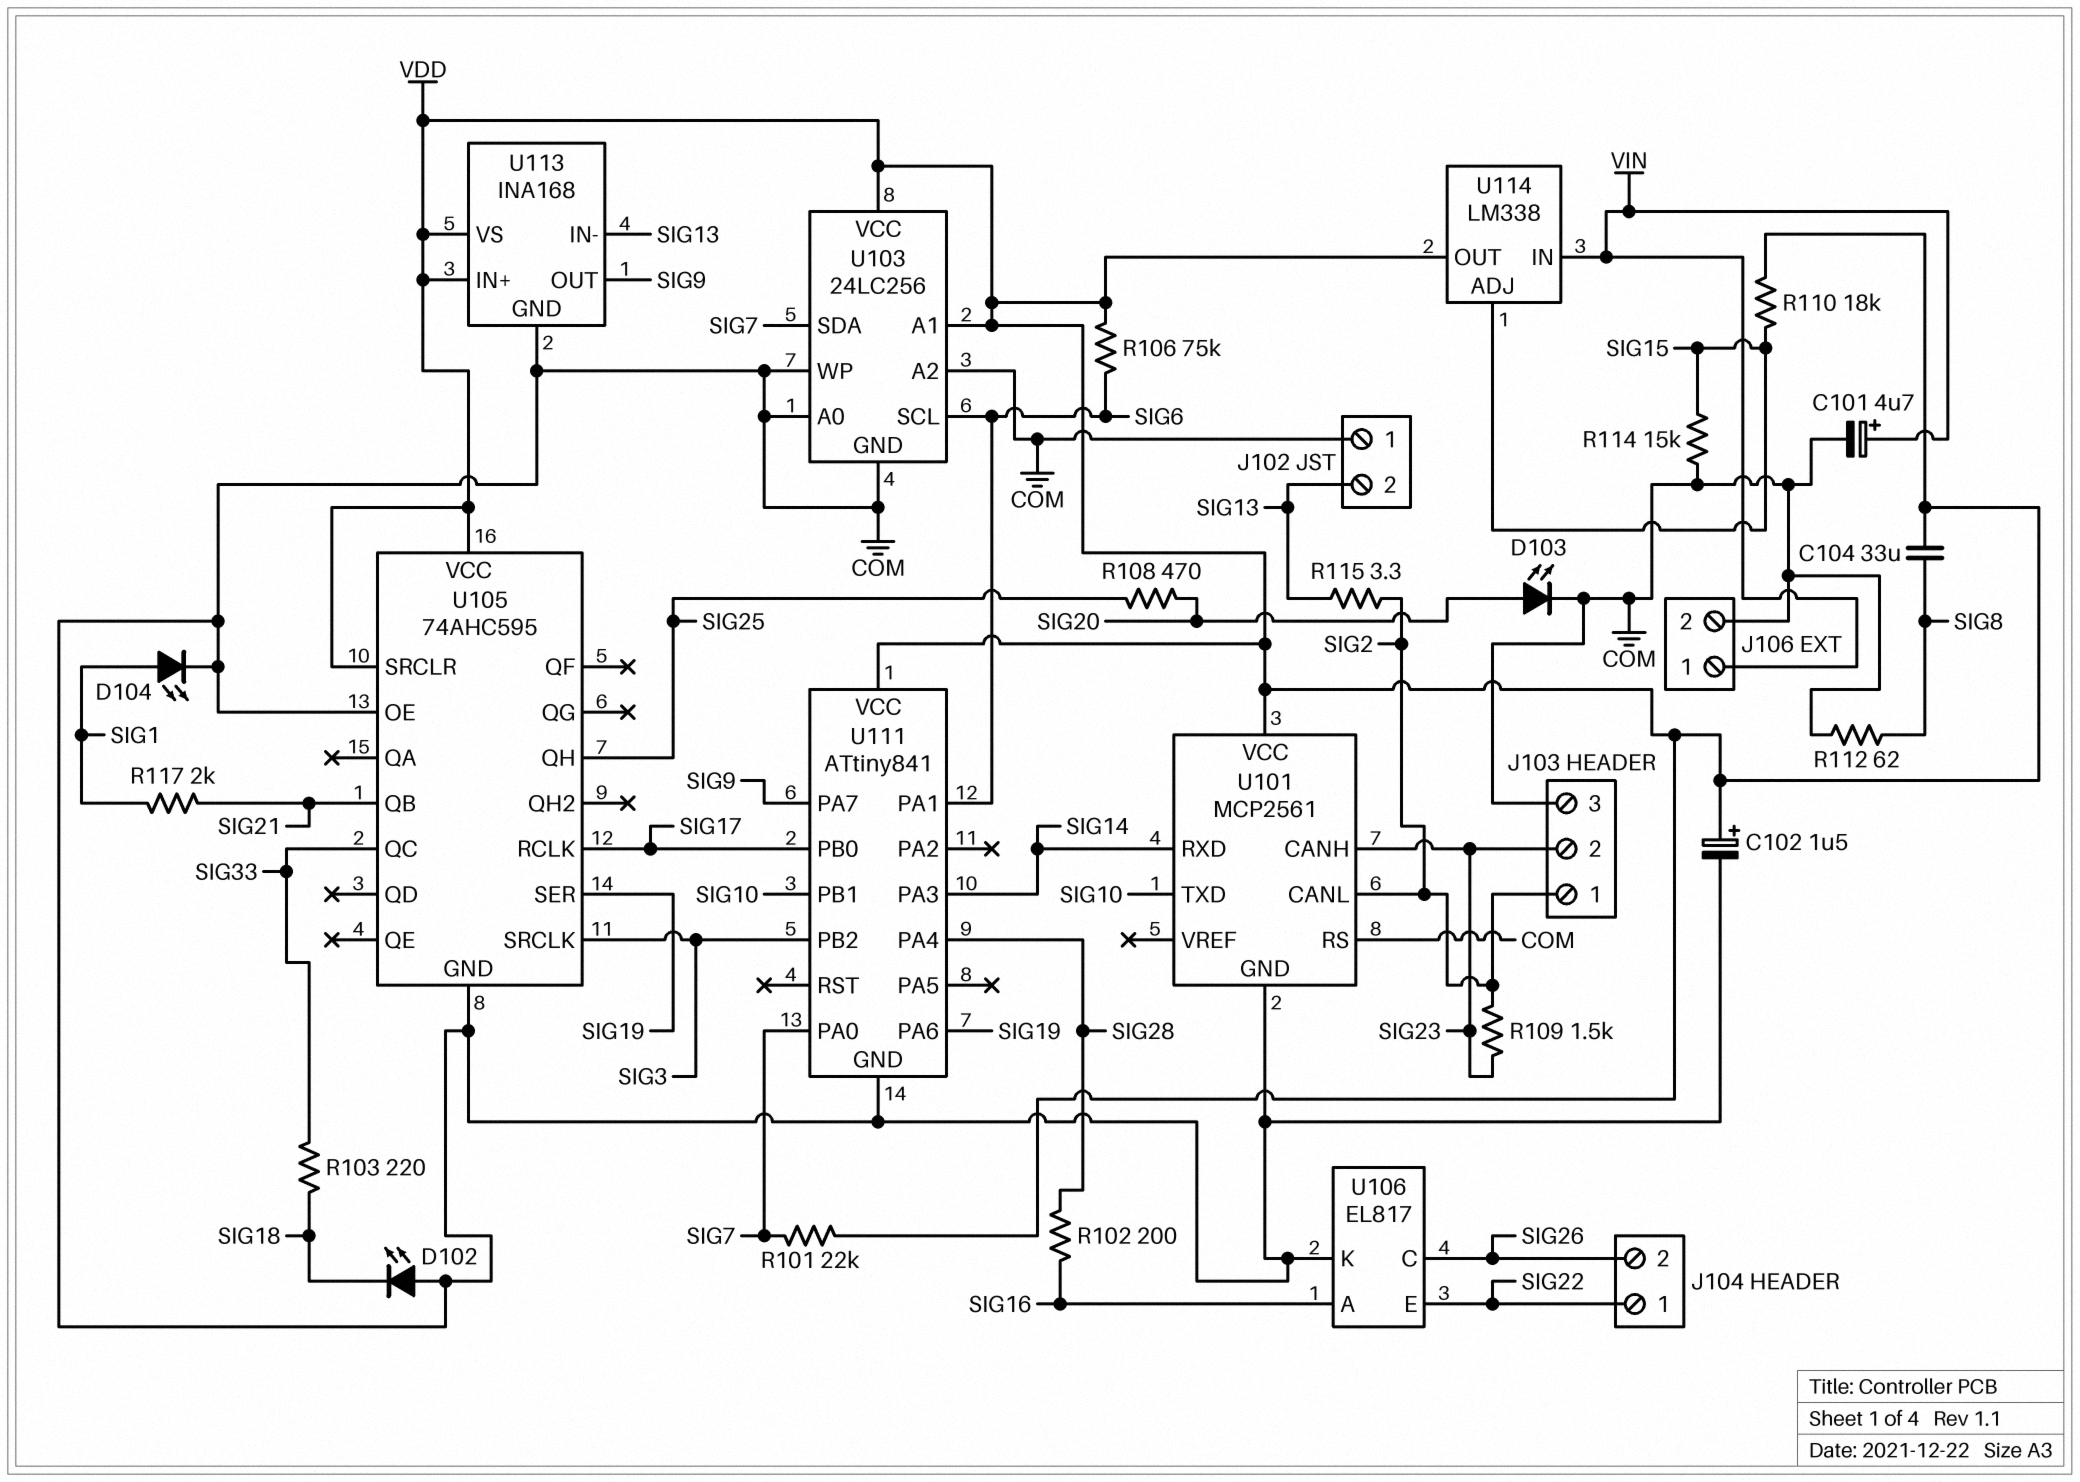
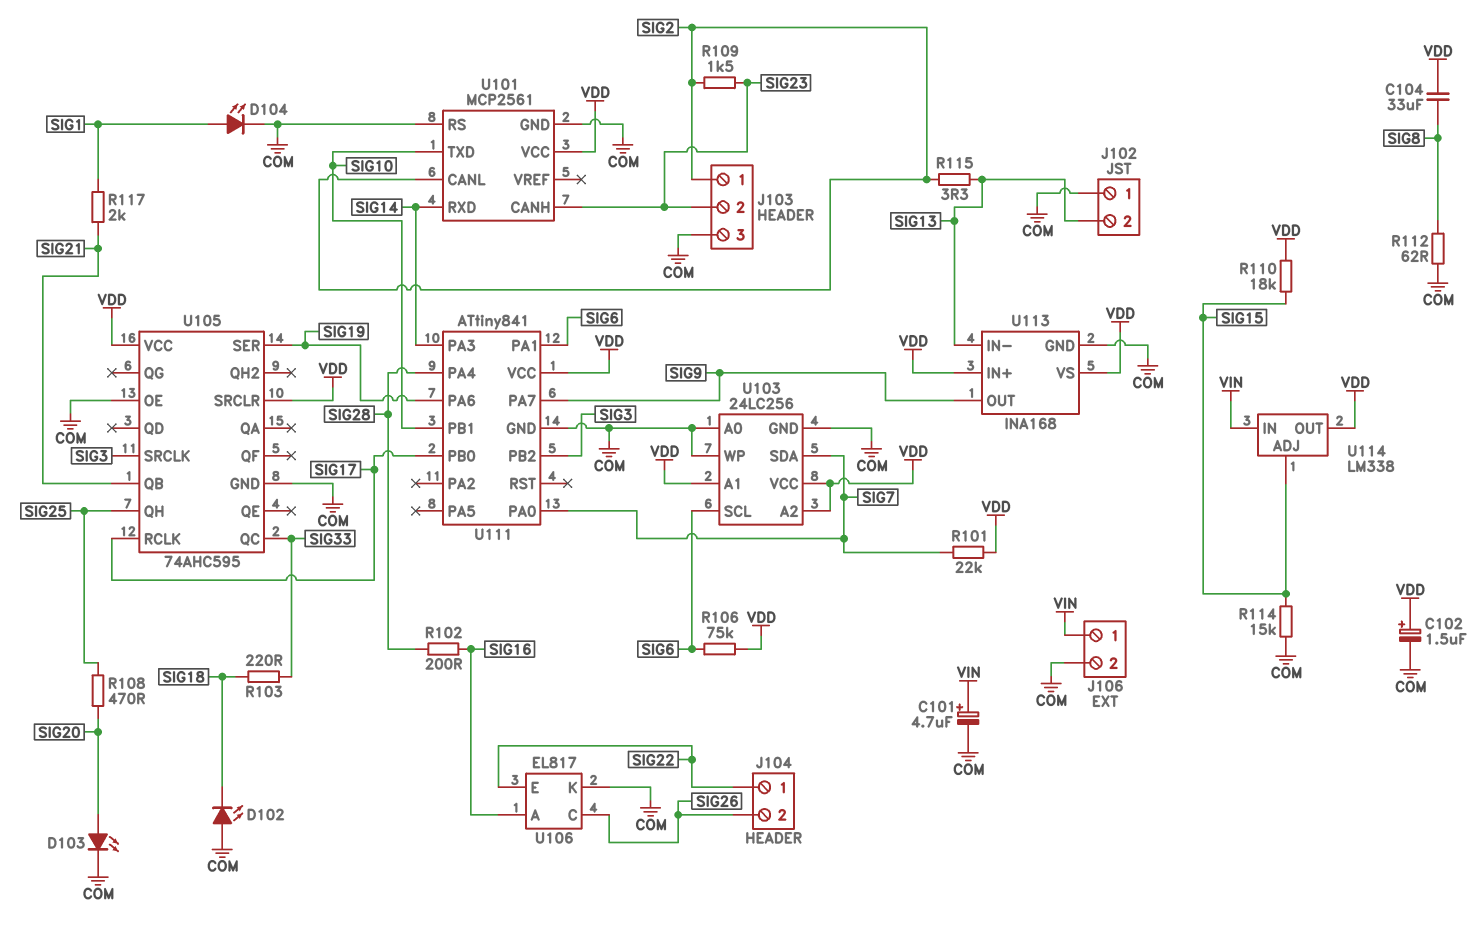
U103 pin A2: COM -> VDD

